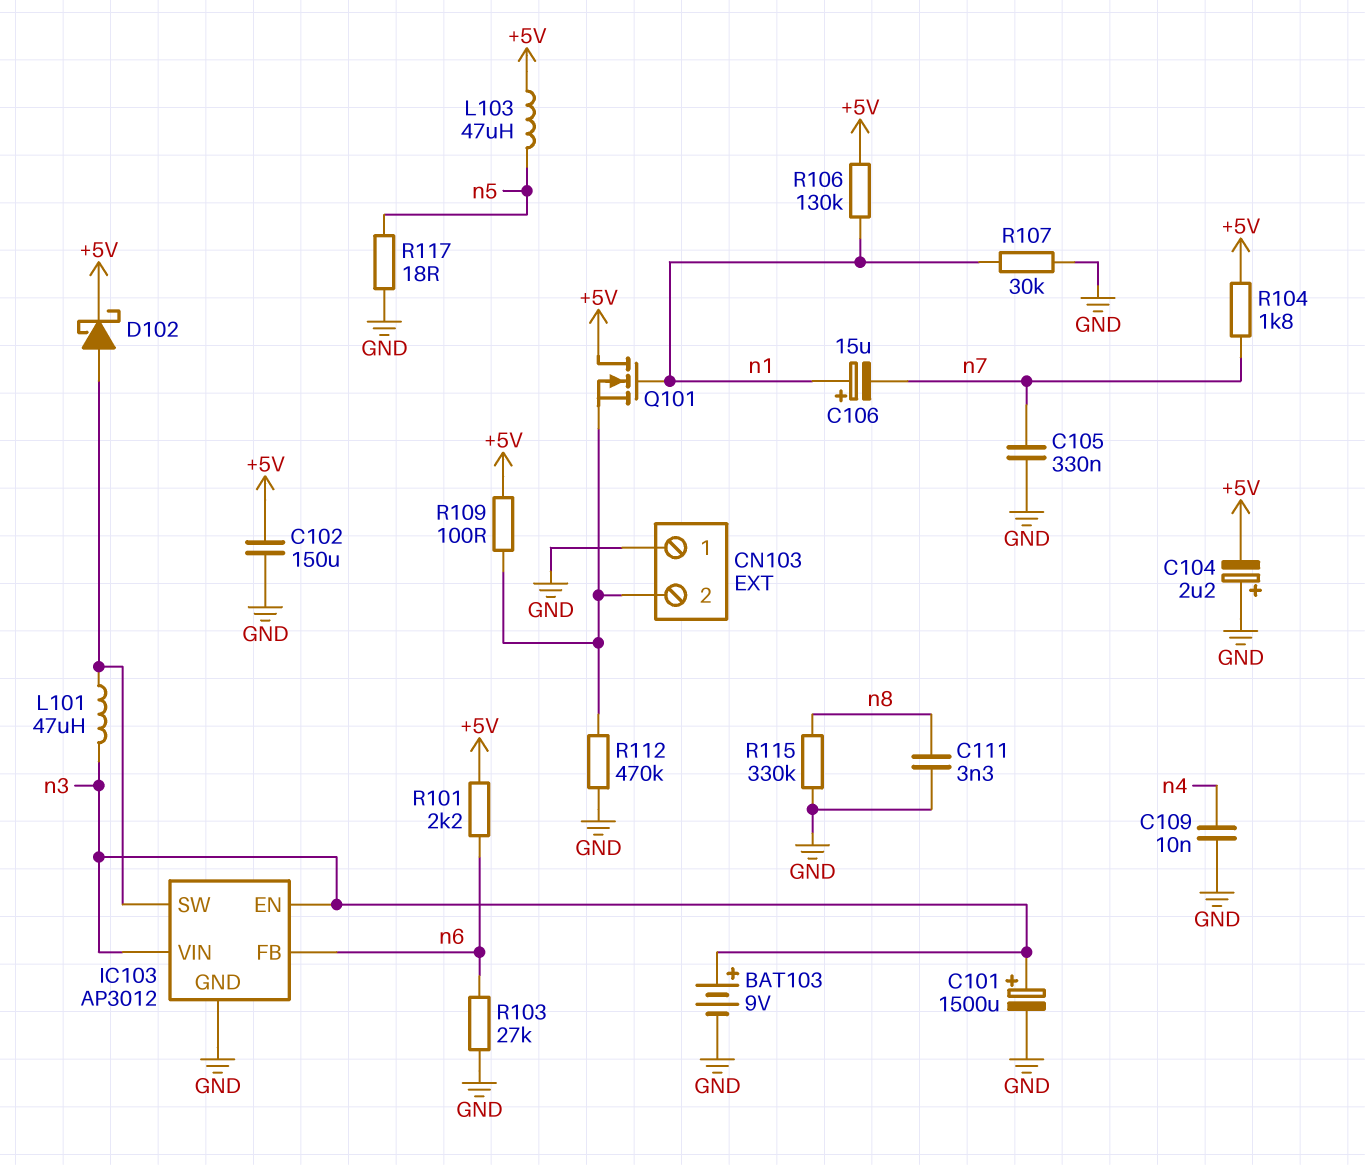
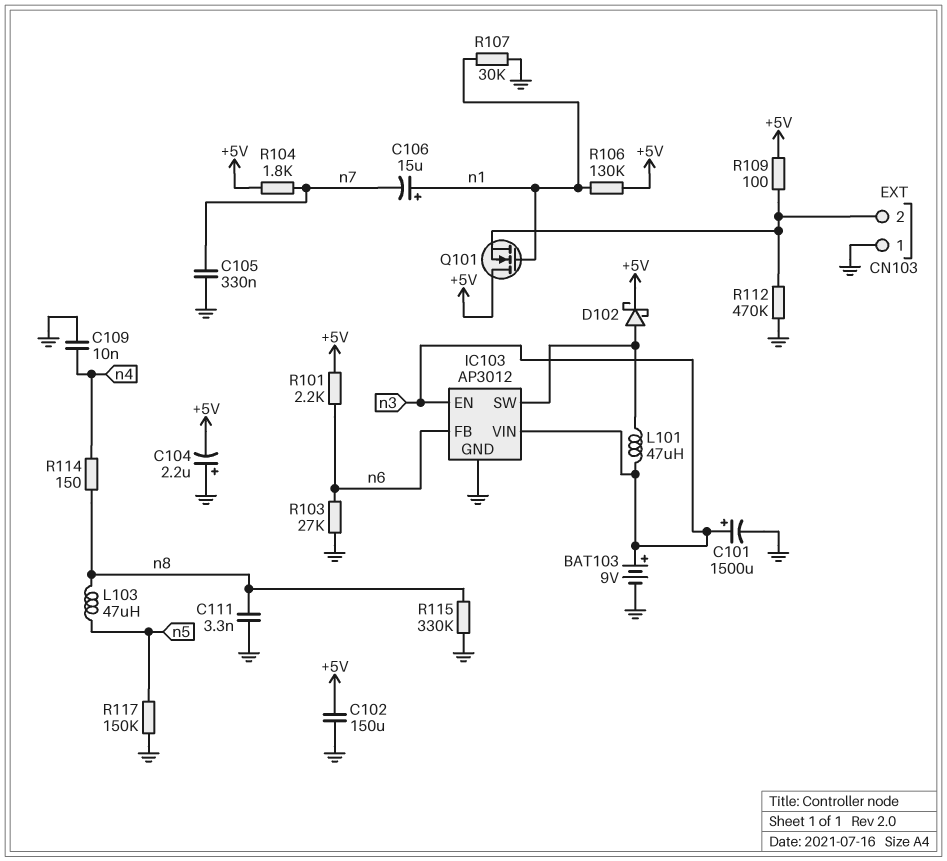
L103: 47uH (+5V, n5) -> 47uH (n5, n8)
R114: none -> 150 (n4, n8)
R117: 18 (GND, n5) -> 150k (GND, n5)

